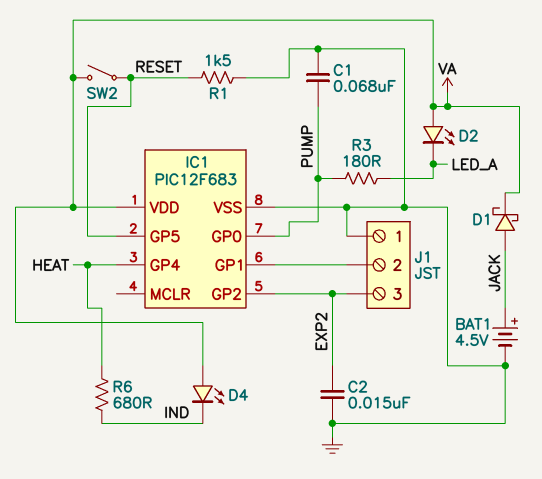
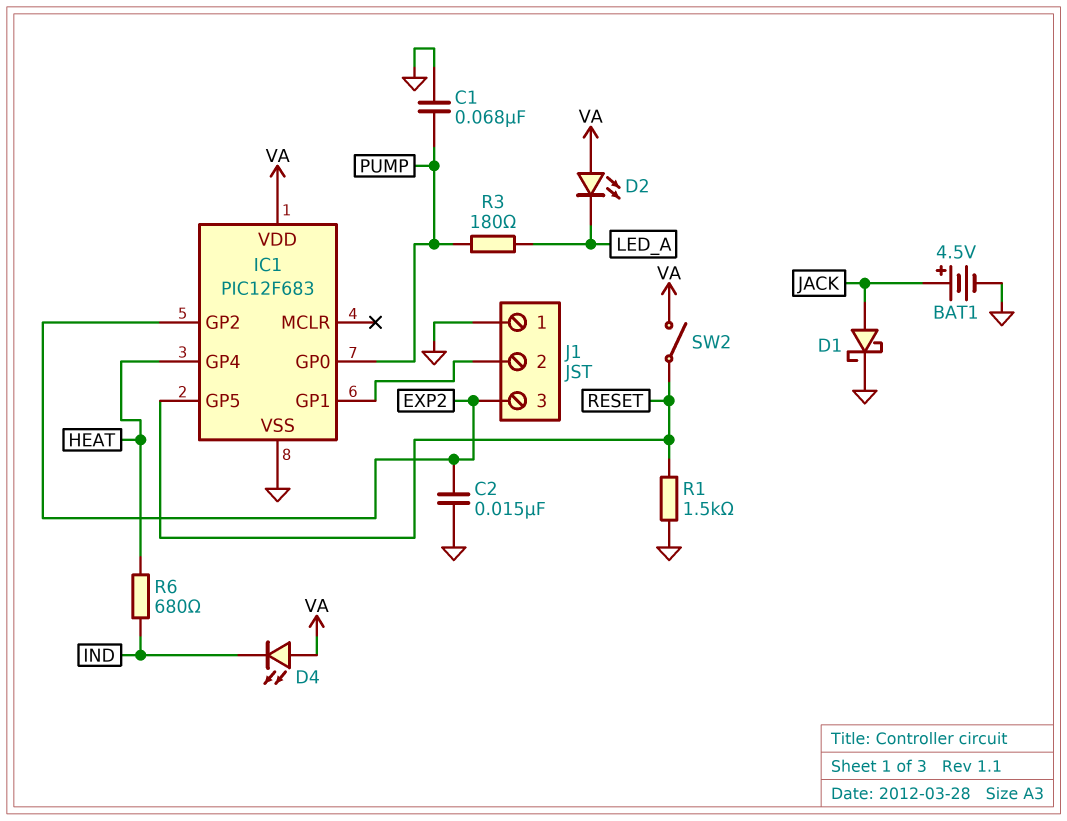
D1: schottky (A JACK, K VA) -> schottky (A JACK, K GND)

